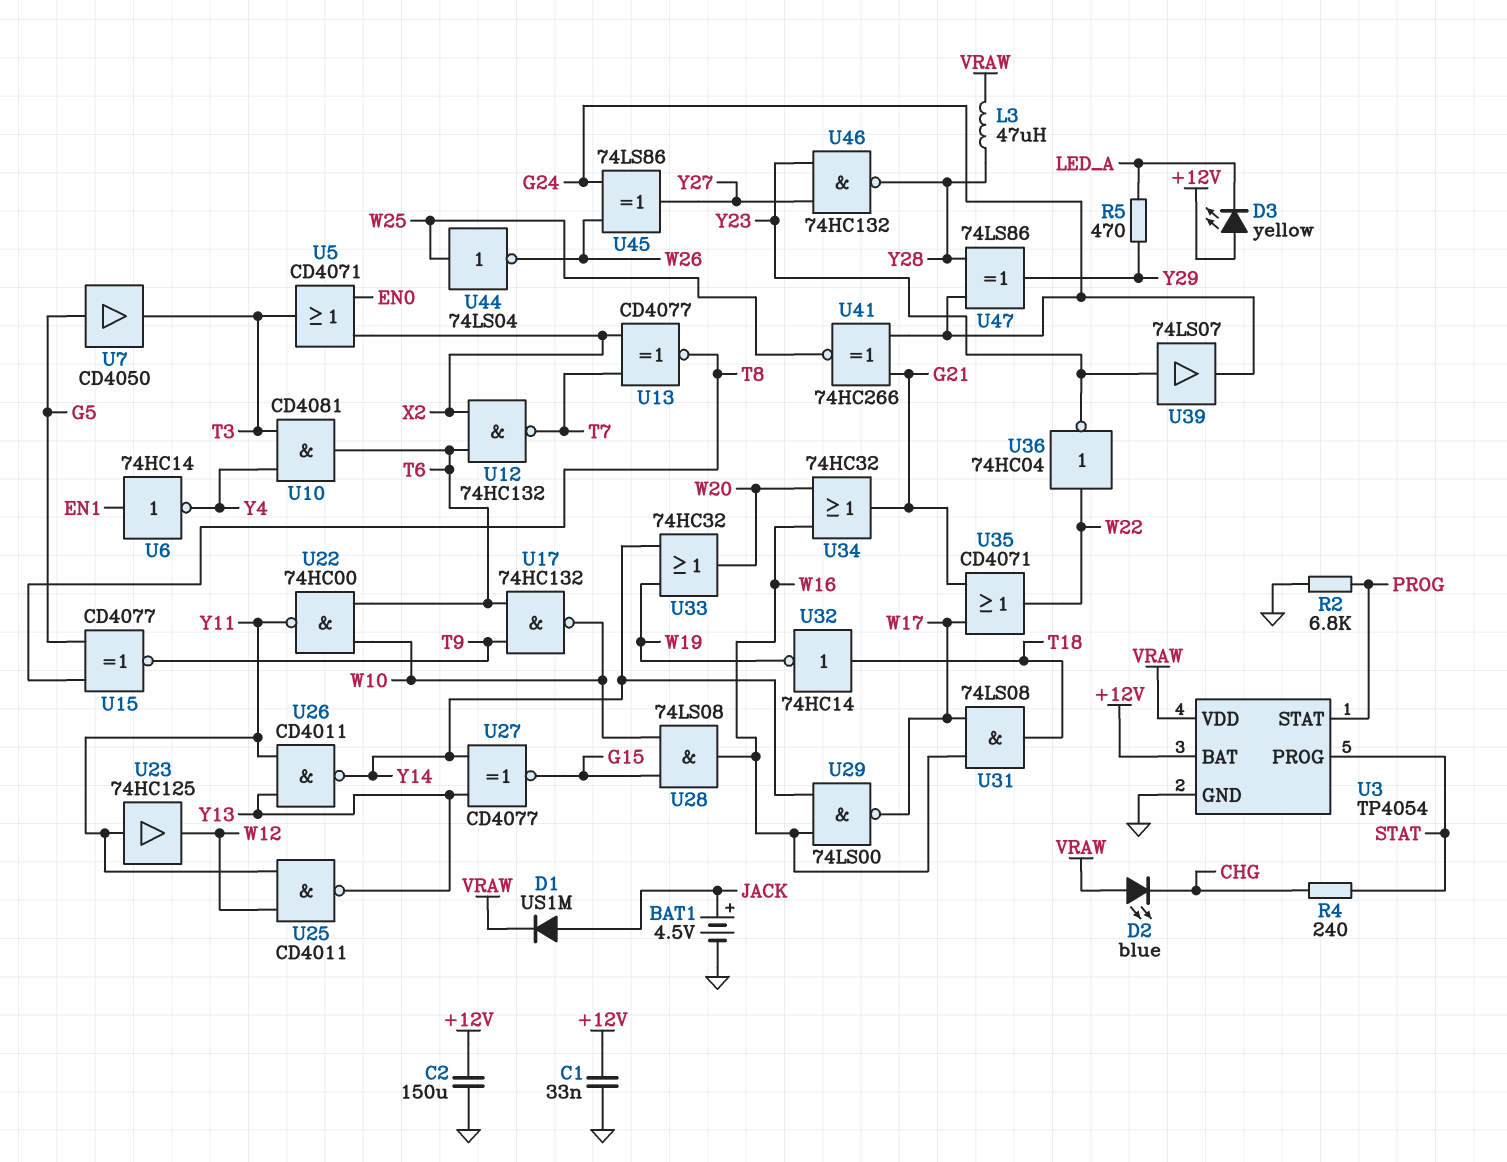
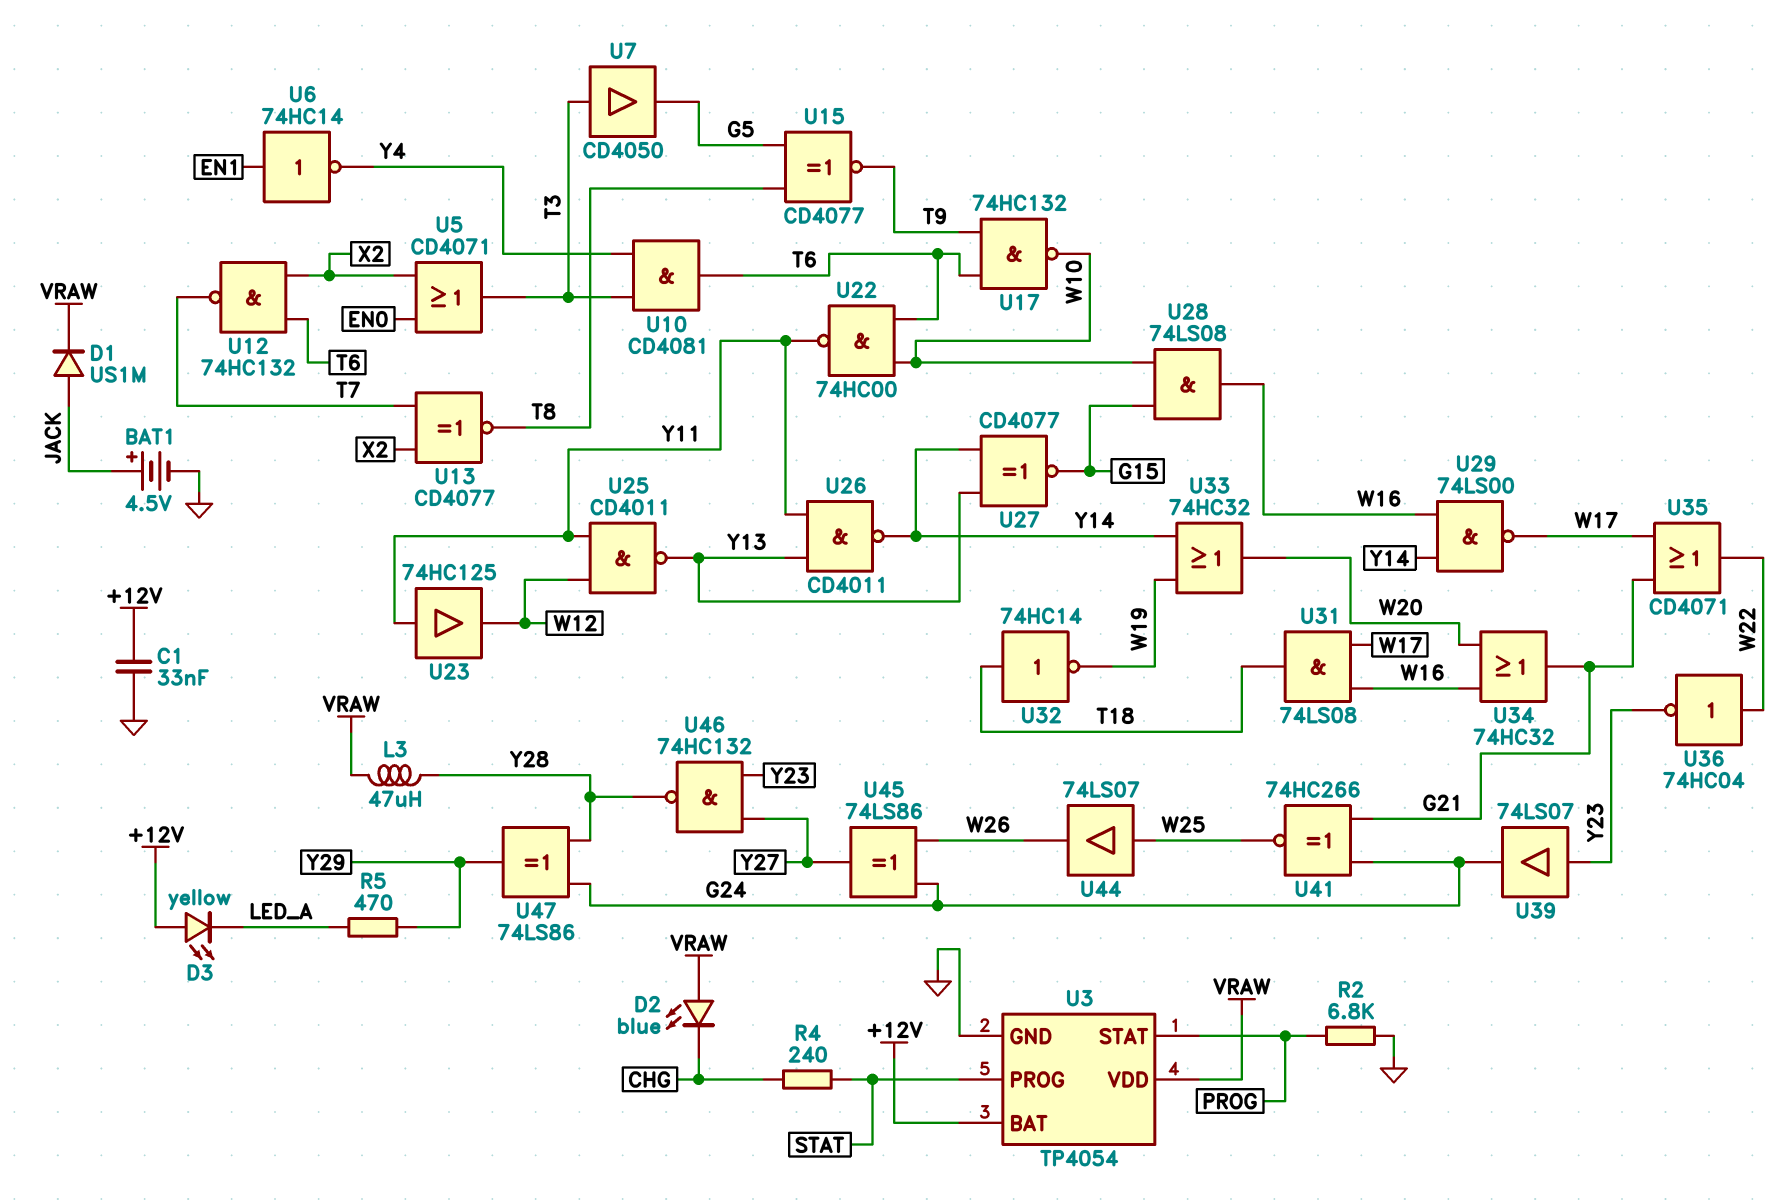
C2: 150uF (+12V, GND) -> none
U7: buffer CD4050 (in G5, out T3) -> buffer CD4050 (in T3, out G5)
U44: NOT 74LS04 (in W25, out W26) -> buffer 74LS07 (in W25, out W26)

